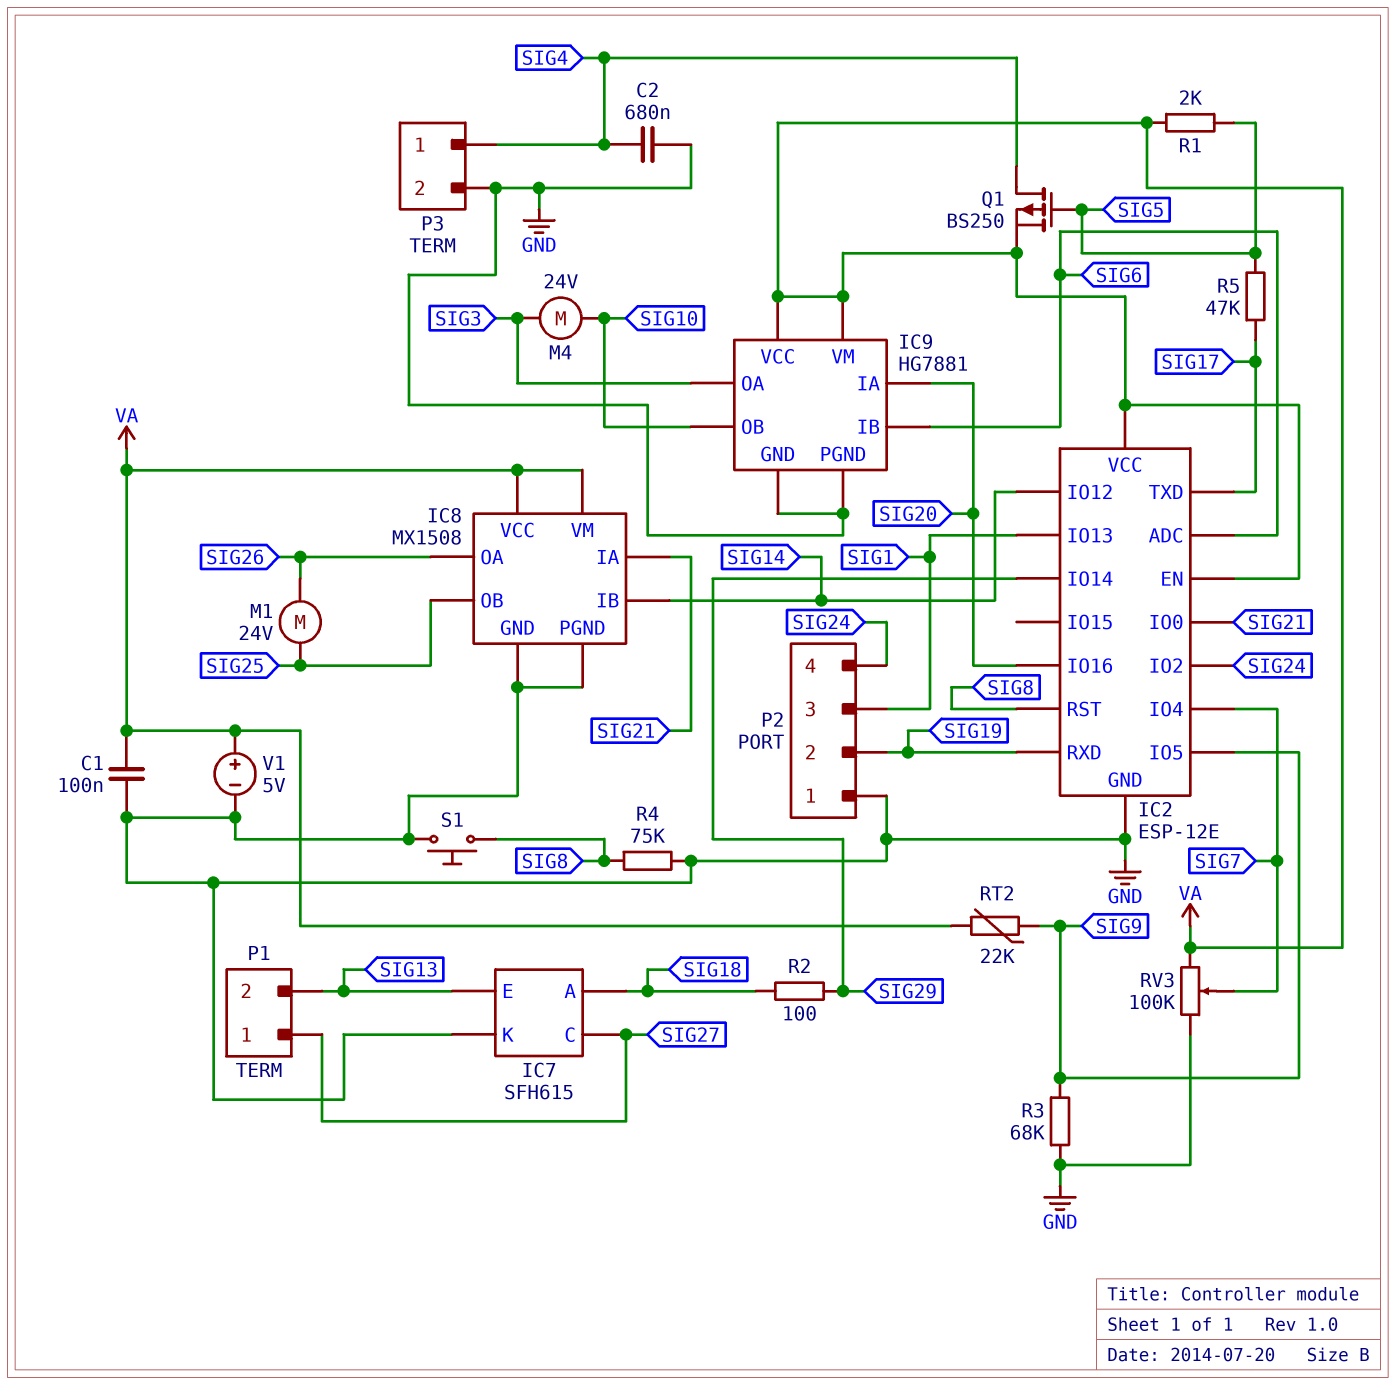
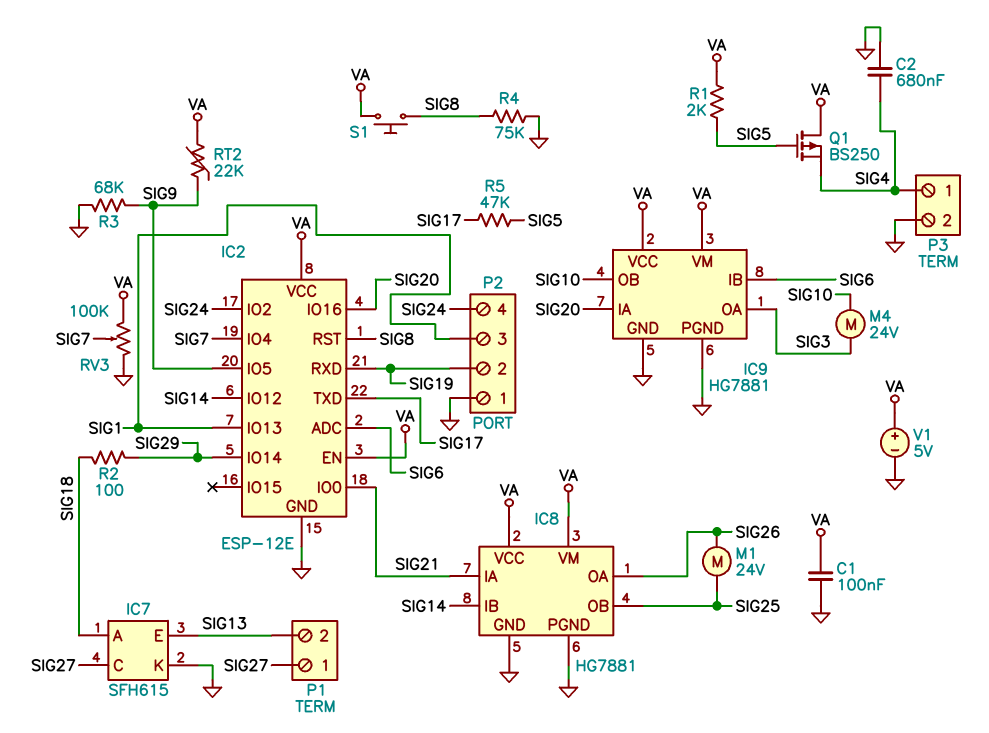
IC8: MX1508 -> HG7881
Q1: PMOS BS250 (G SIG5, D SIG4, S VA) -> PMOS BS250 (G SIG5, D VA, S SIG4)
S1: button (GND, SIG8) -> button (SIG8, VA)

